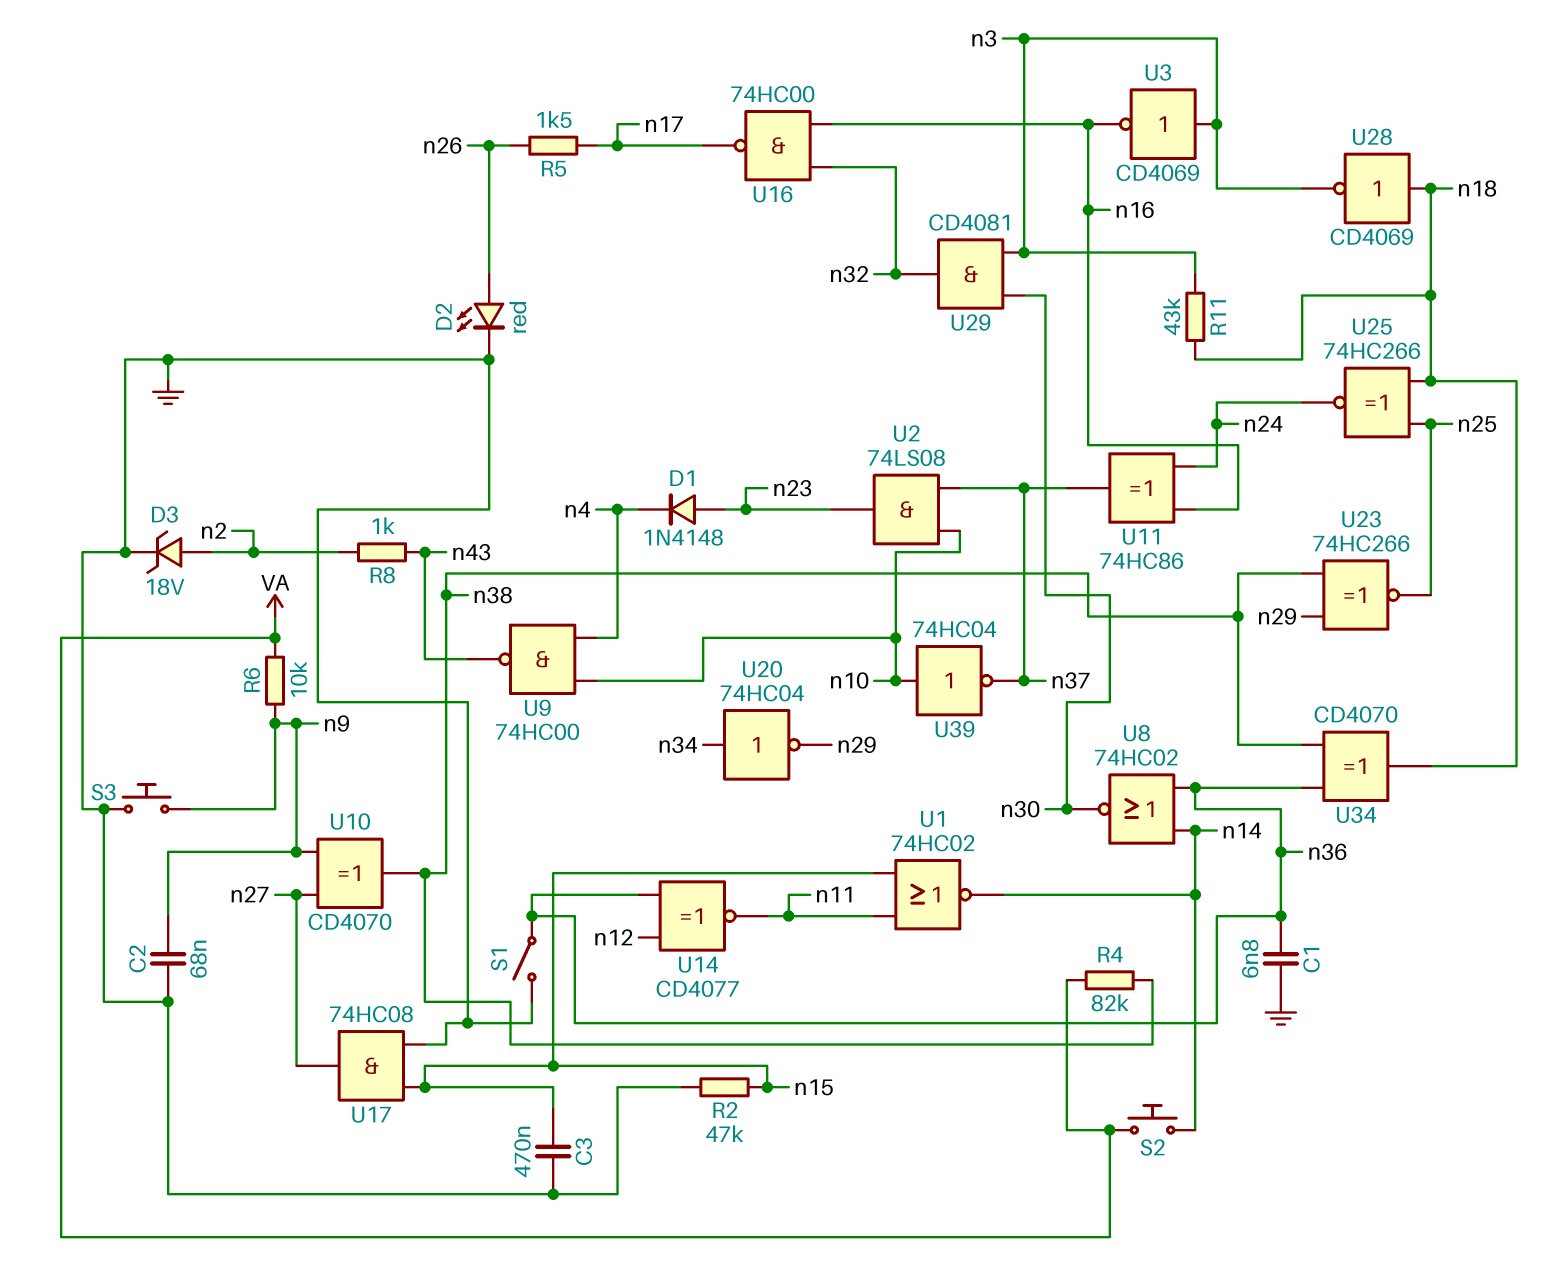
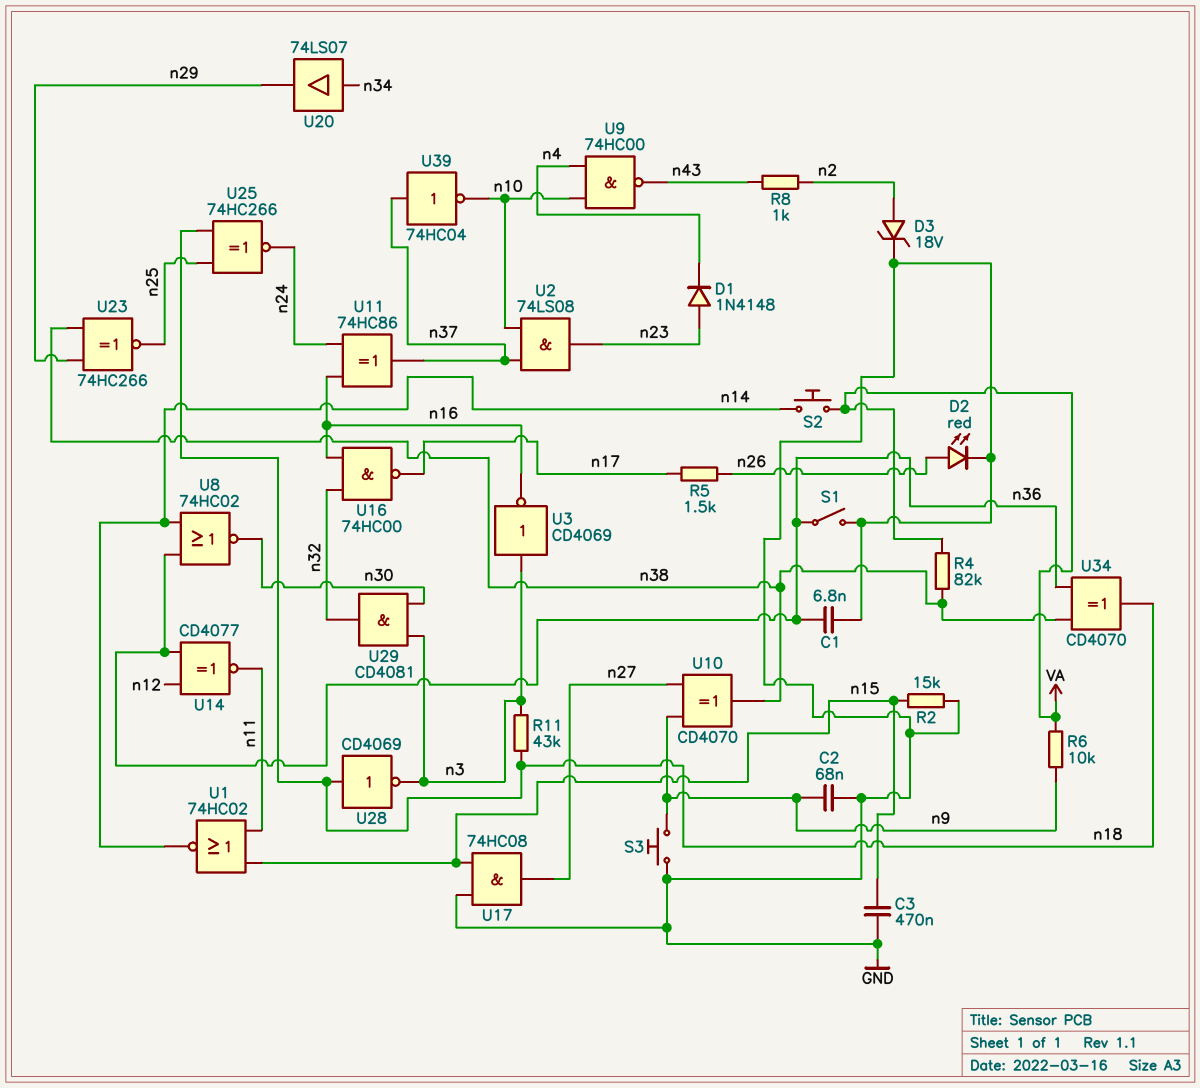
R2: 47k (GND, n15) -> 15k (GND, n15)
U20: NOT 74HC04 (in n34, out n29) -> buffer 74LS07 (in n34, out n29)
U39: NOT 74HC04 (in n10, out n37) -> NOT 74HC04 (in n37, out n10)

